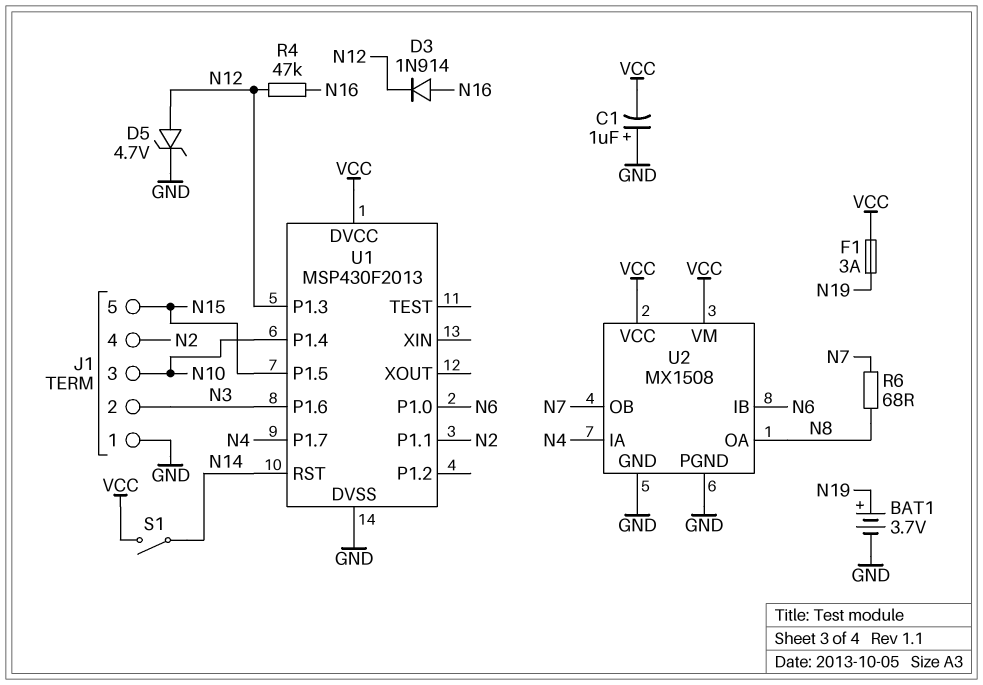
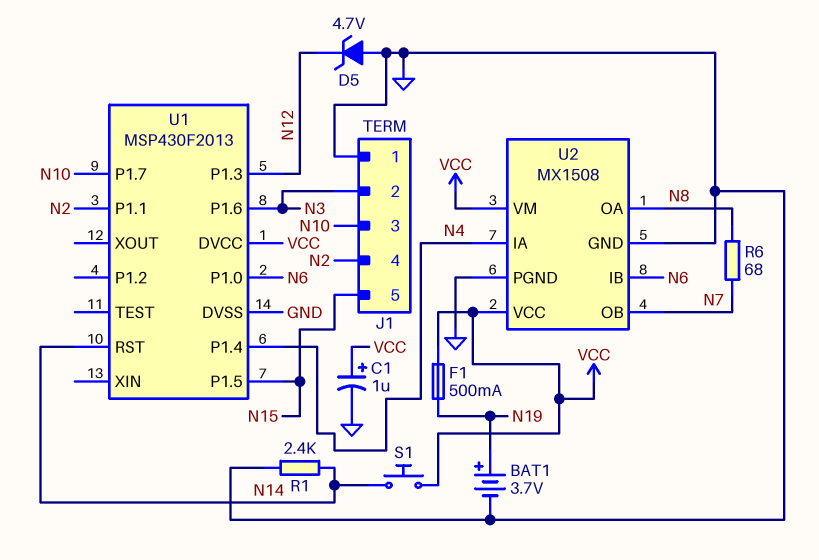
C1: 1uF (plus GND, minus VCC) -> 1uF (plus VCC, minus GND)
D3: diode 1N914 (A N16, K N12) -> none
D5: zener 4.7V (A N12, K GND) -> zener 4.7V (A GND, K N12)
F1: 3A (N19, VCC) -> 500mA (N19, VCC)
R1: none -> 2.4k (GND, N14)
R4: 47k (N12, N16) -> none
S1: switch (N14, VCC) -> button (N14, VCC)
U1 pin P1.4: N10 -> N4
U1 pin P1.7: N4 -> N10

